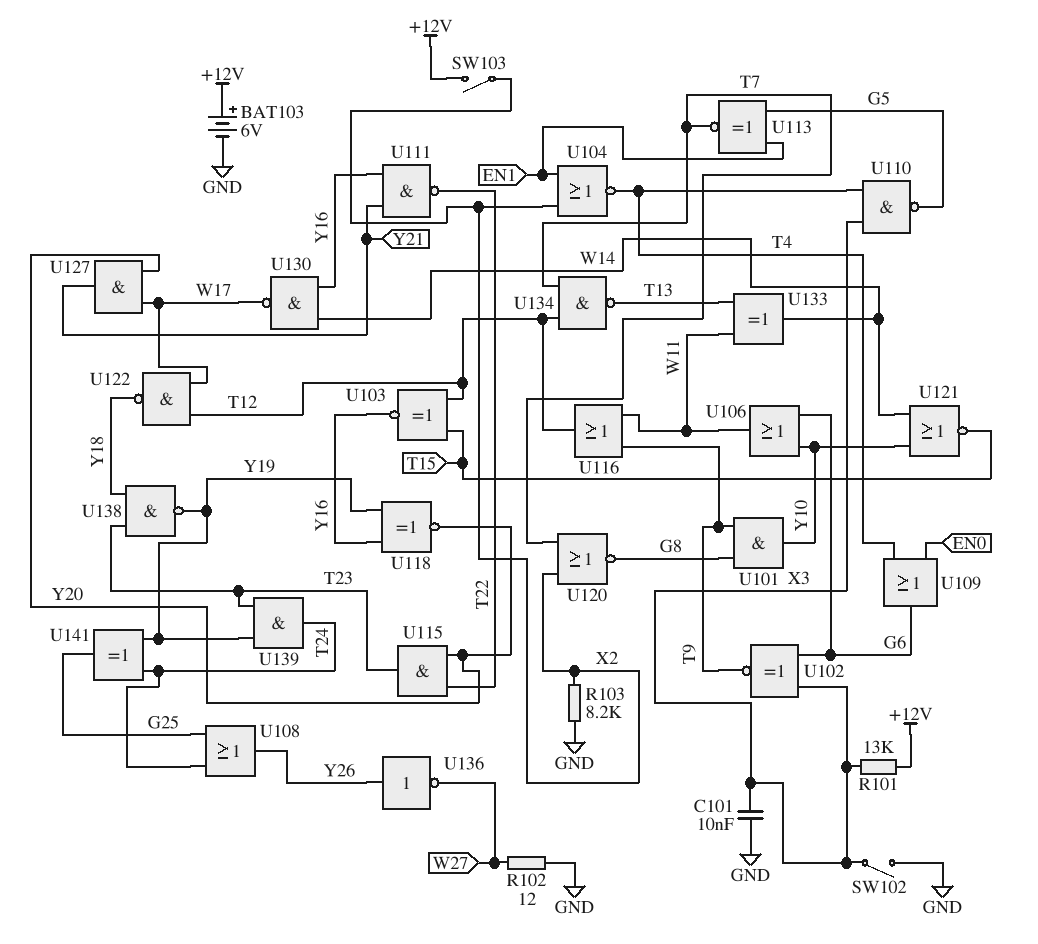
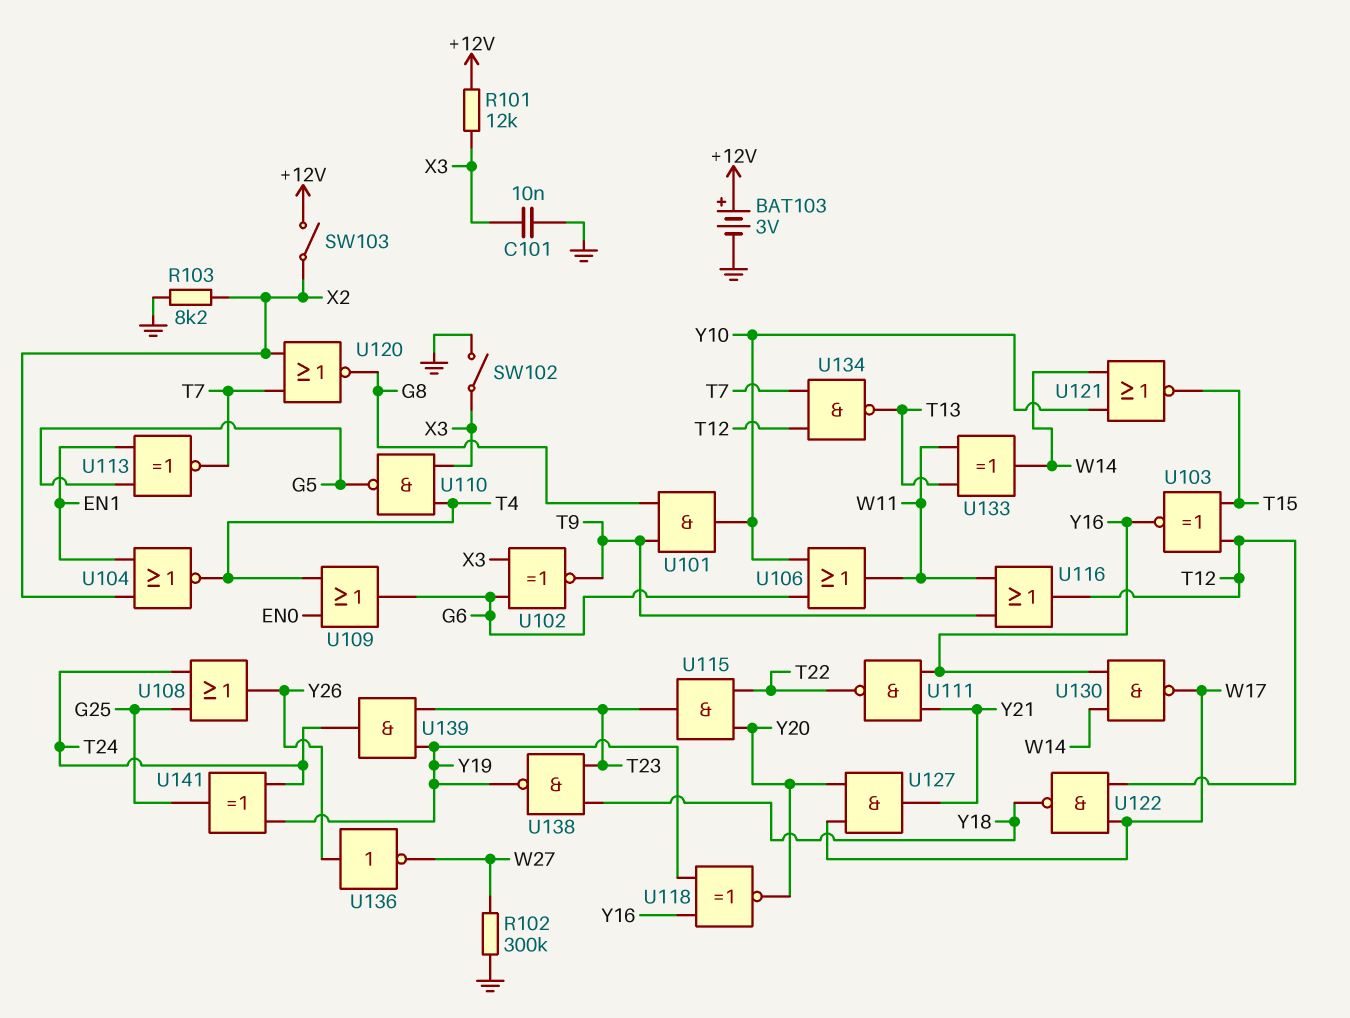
BAT103: 6V (plus +12V, minus GND) -> 3V (plus +12V, minus GND)
R101: 13k (+12V, X3) -> 12k (+12V, X3)
R102: 12 (GND, W27) -> 300k (GND, W27)

